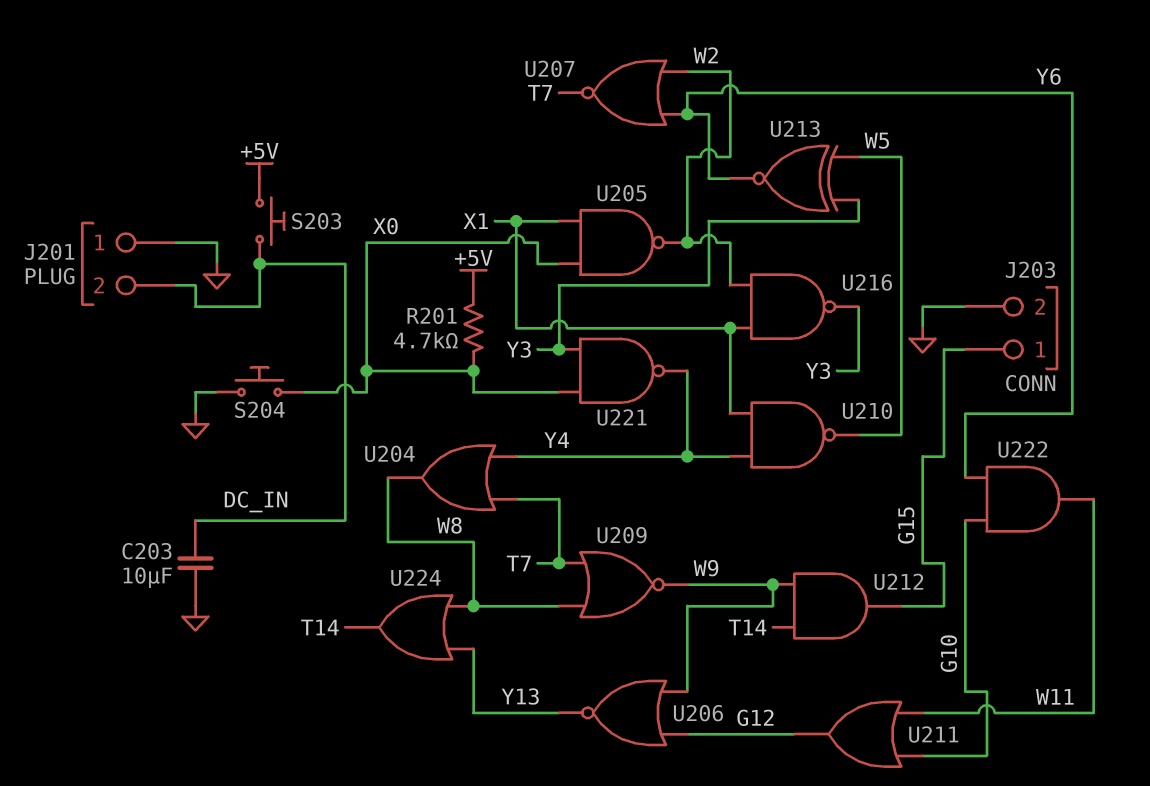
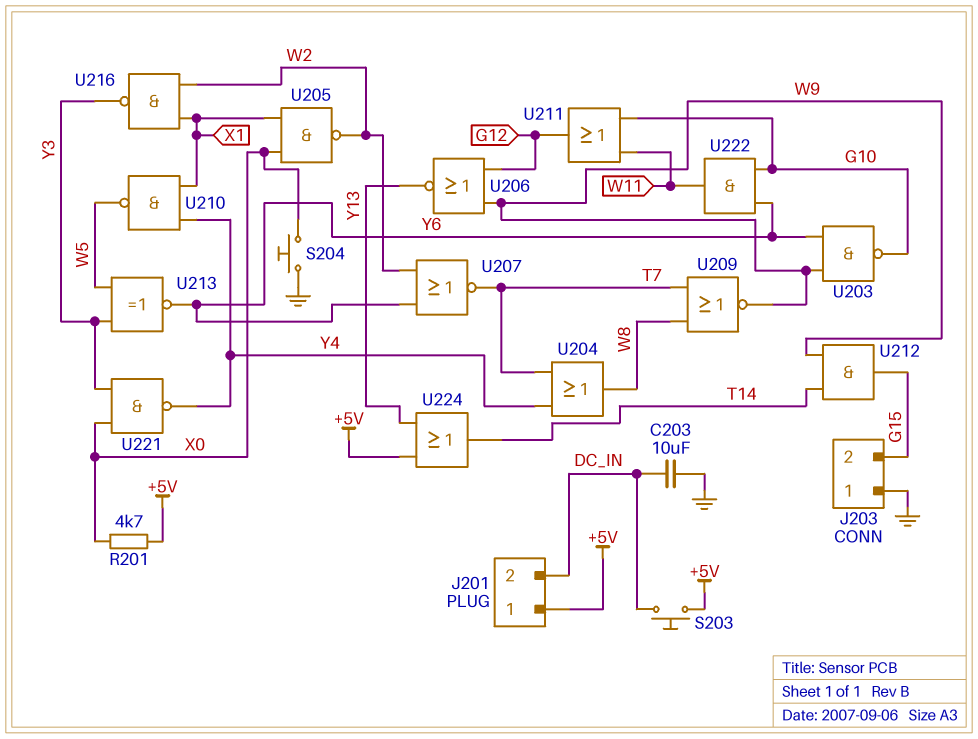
J201 pin 1: GND -> +5V
J203 pin 1: G15 -> GND
J203 pin 2: GND -> G15
U203: none -> NAND (in W9, in Y6, out G10)
U224: OR (in W8, in Y13, out T14) -> OR (in +5V, in Y13, out T14)

